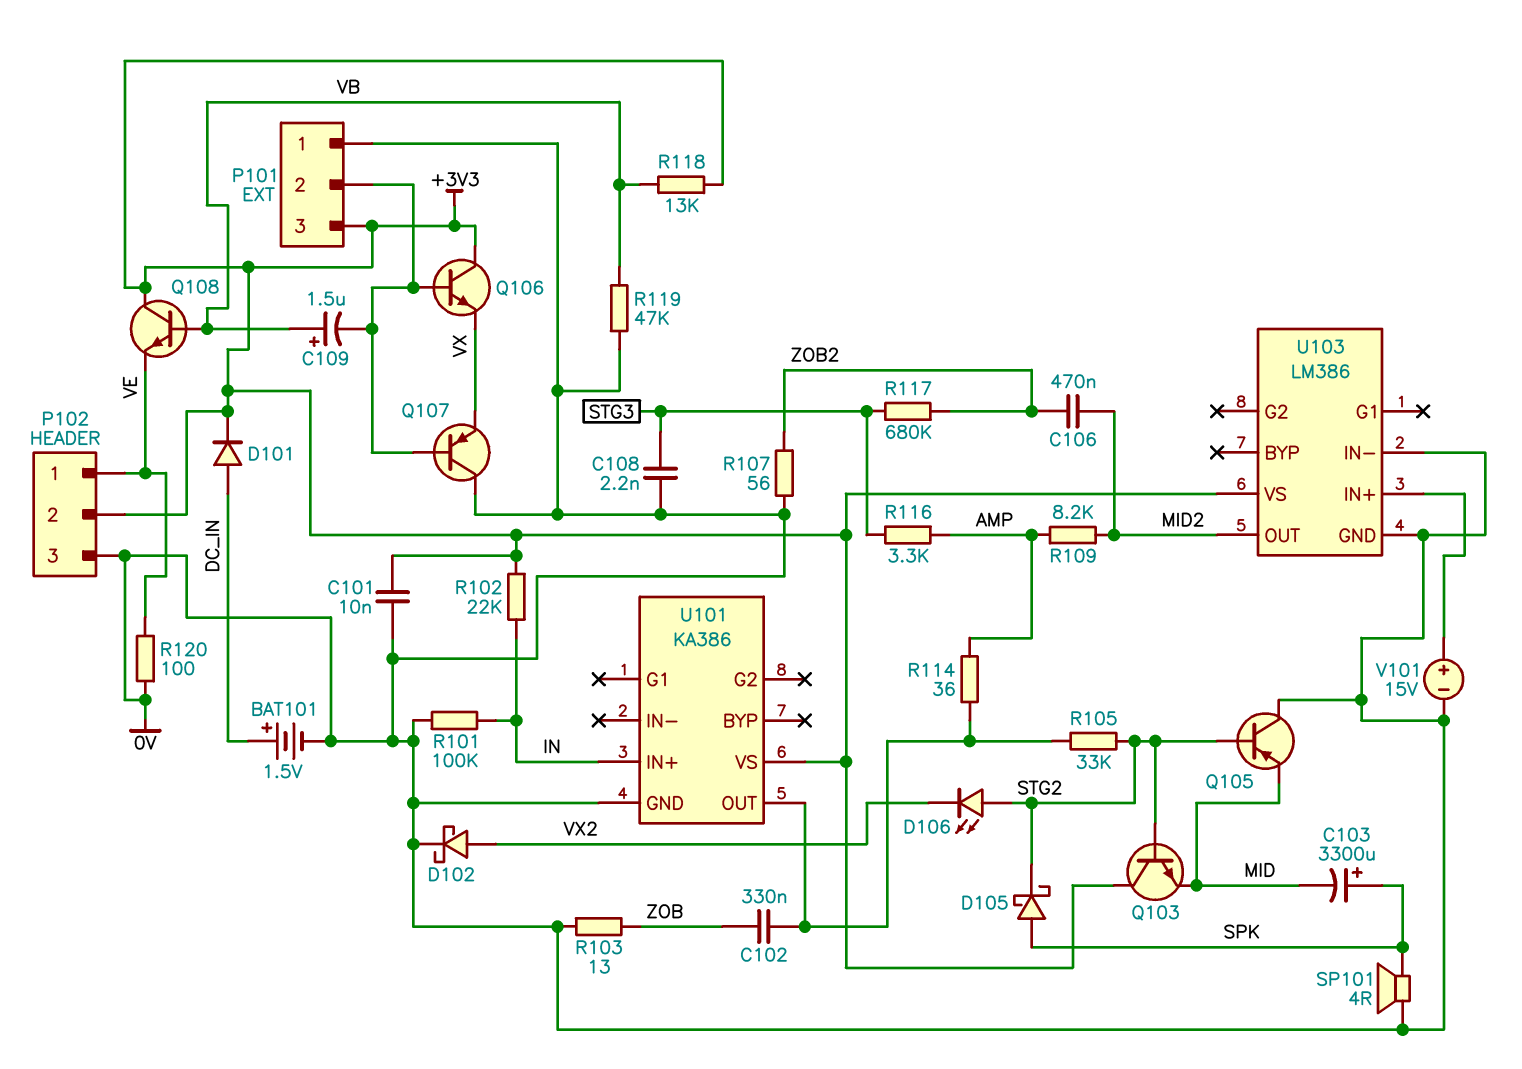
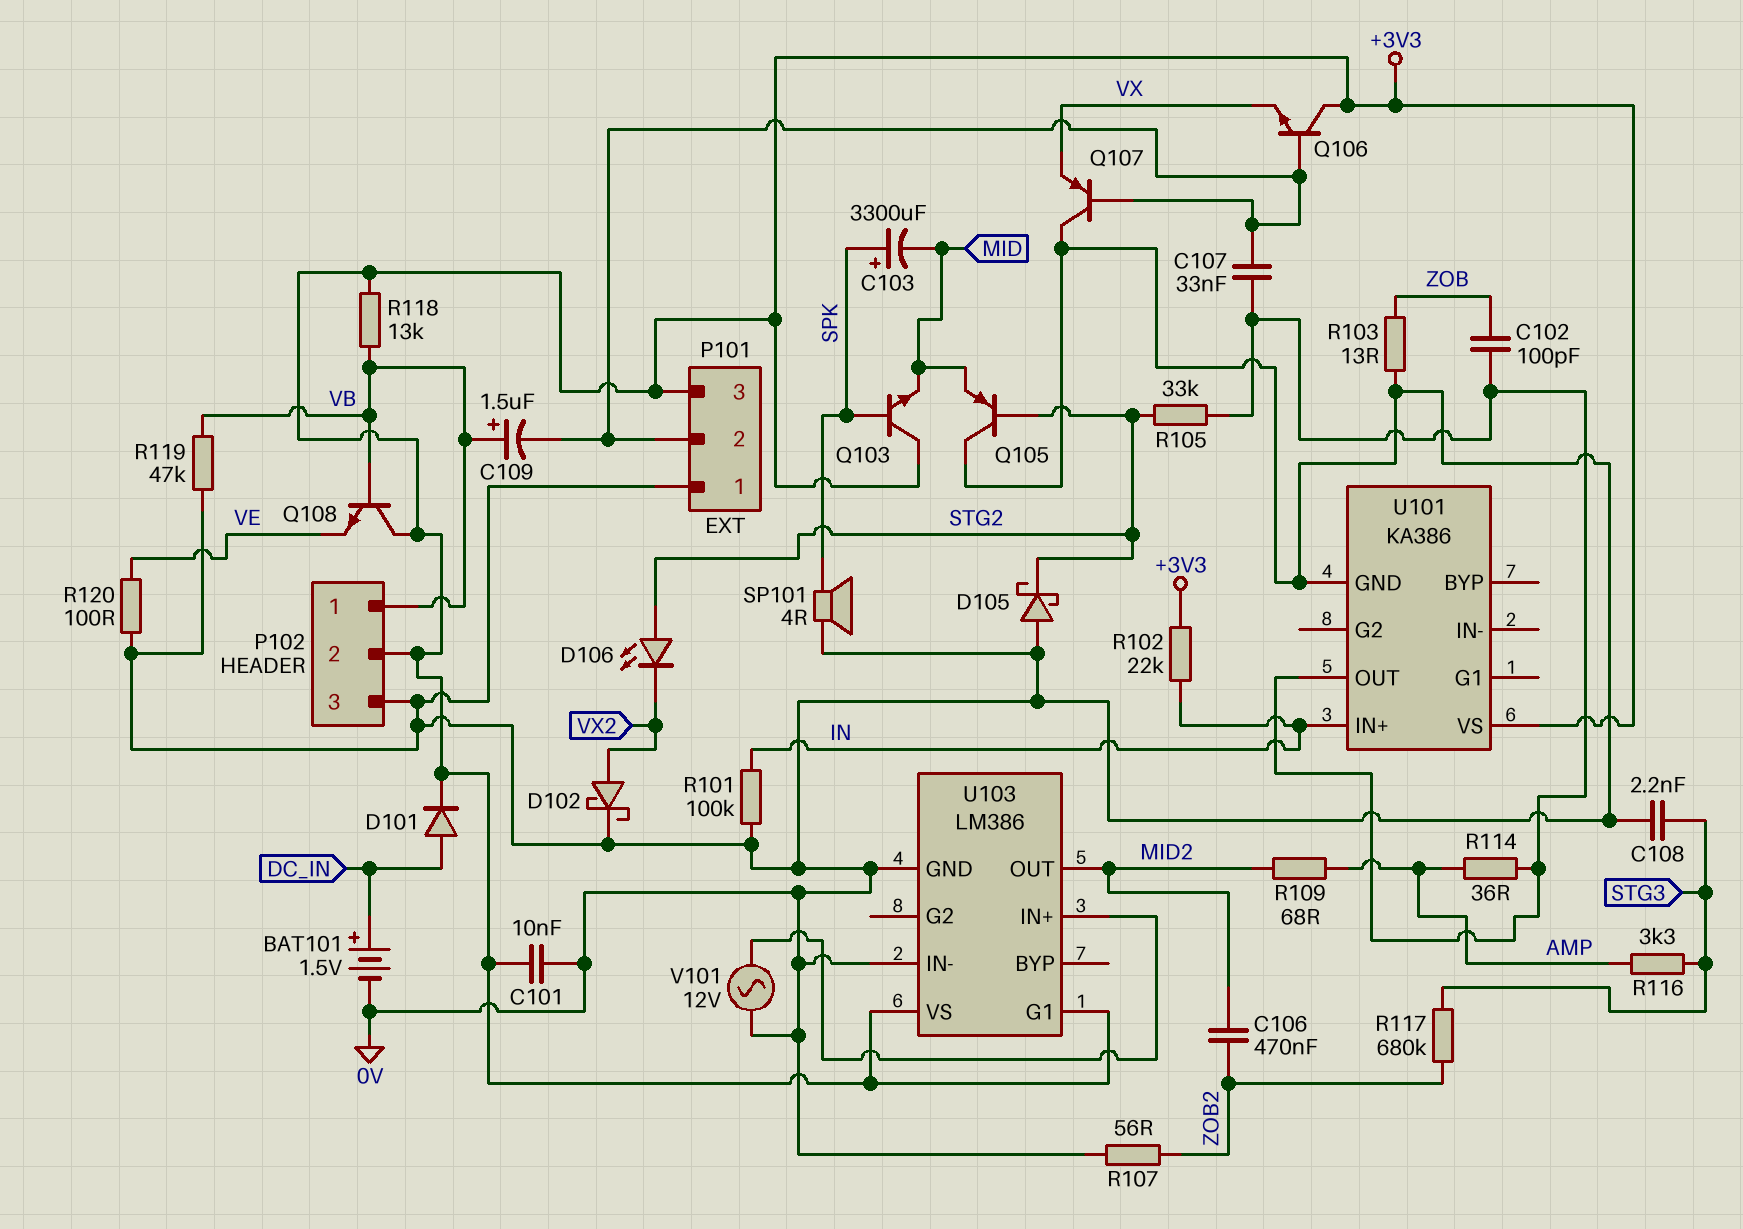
C102: 330nF (U101/OUT, ZOB) -> 100pF (U101/OUT, ZOB)
C107: none -> 33nF (P101/2, U101/OUT)
D105: schottky (A SPK, K STG2) -> schottky (A 0V, K STG2)
P102 pin 1: VE -> VB
Q103: NPN (B STG2, C +3V3, E MID) -> NPN (B SPK, C +3V3, E MID)
R109: 8.2k (AMP, MID2) -> 68 (AMP, MID2)
U103 pin G1: none -> +3V3
V101: 15V (plus U103/IN+, minus 0V) -> AC 12V (0V, U103/IN+)

